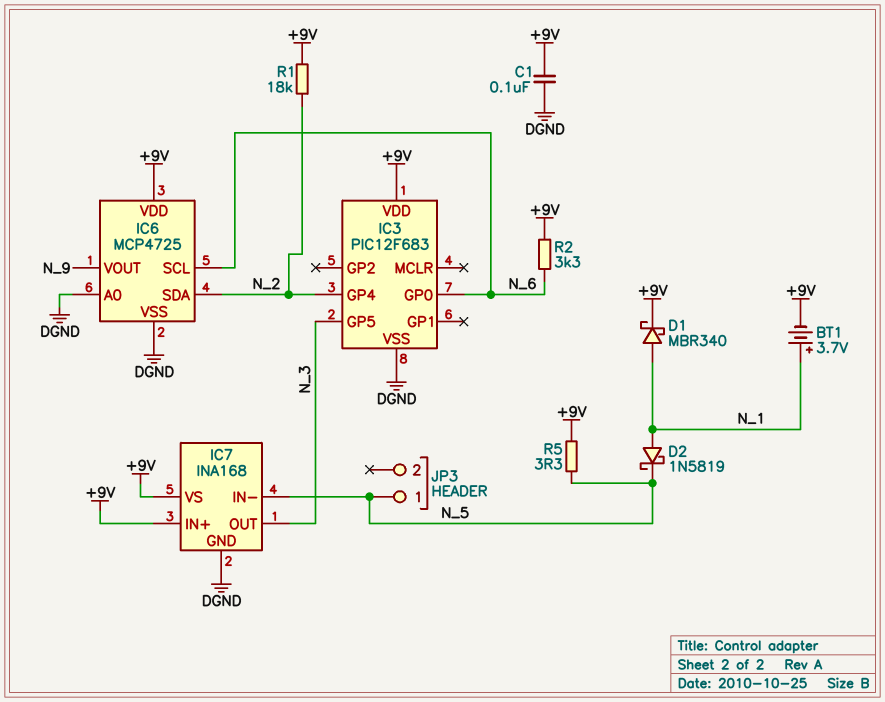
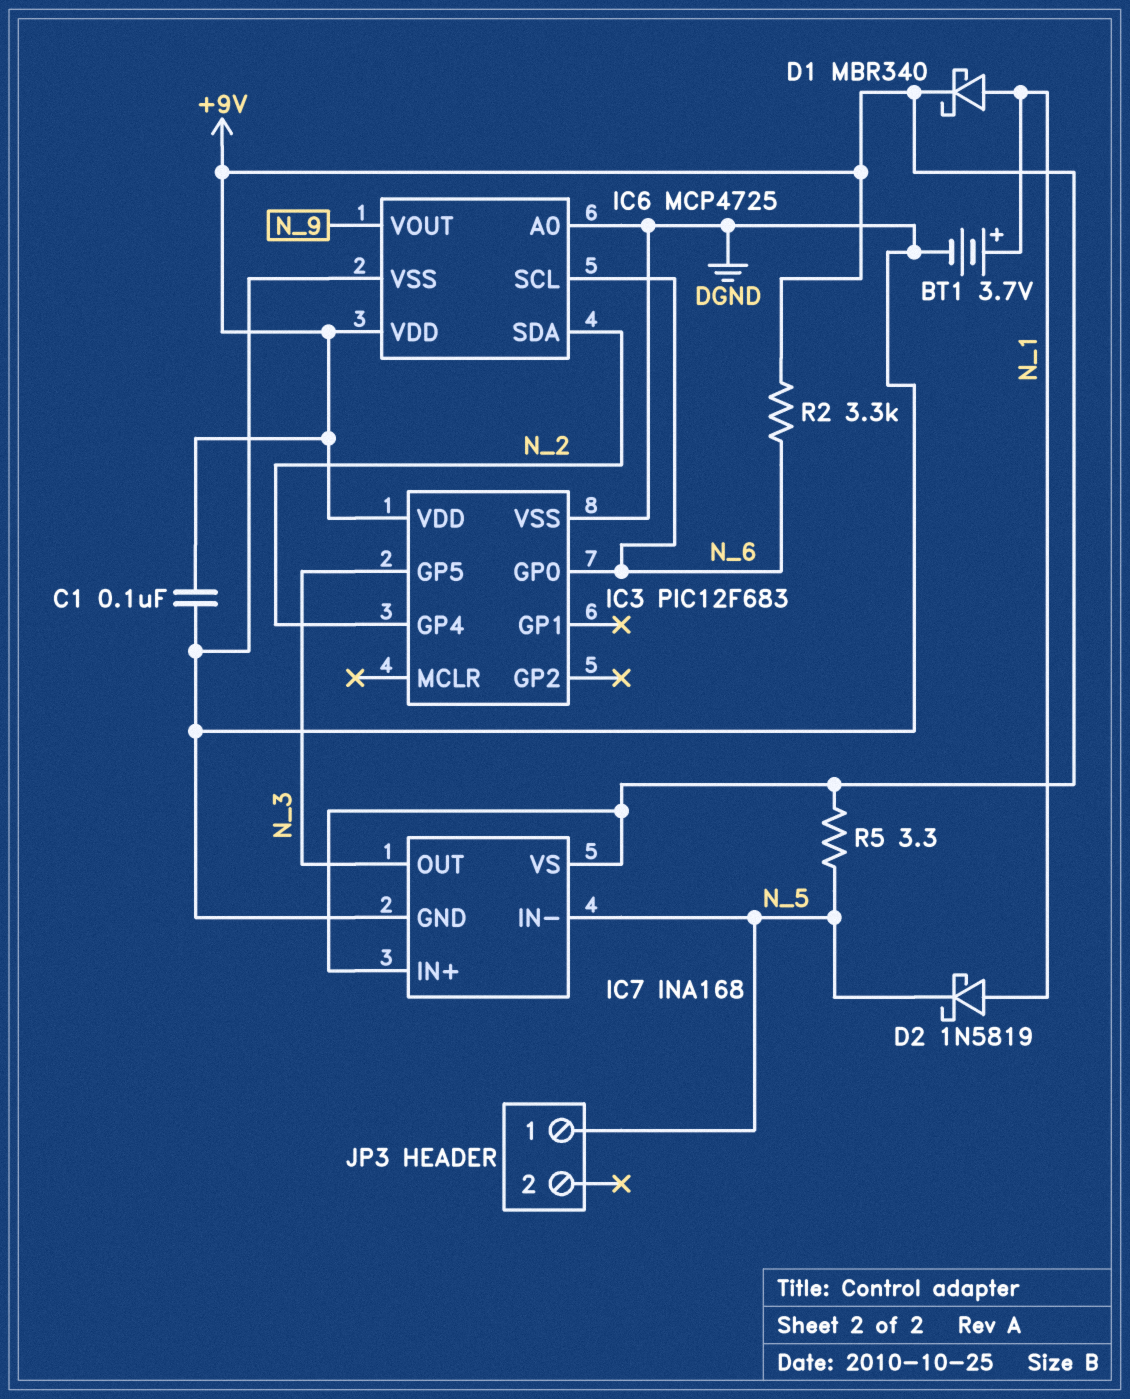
BT1: 3.7V (plus N_1, minus +9V) -> 3.7V (plus N_1, minus DGND)
R1: 18k (+9V, N_2) -> none

